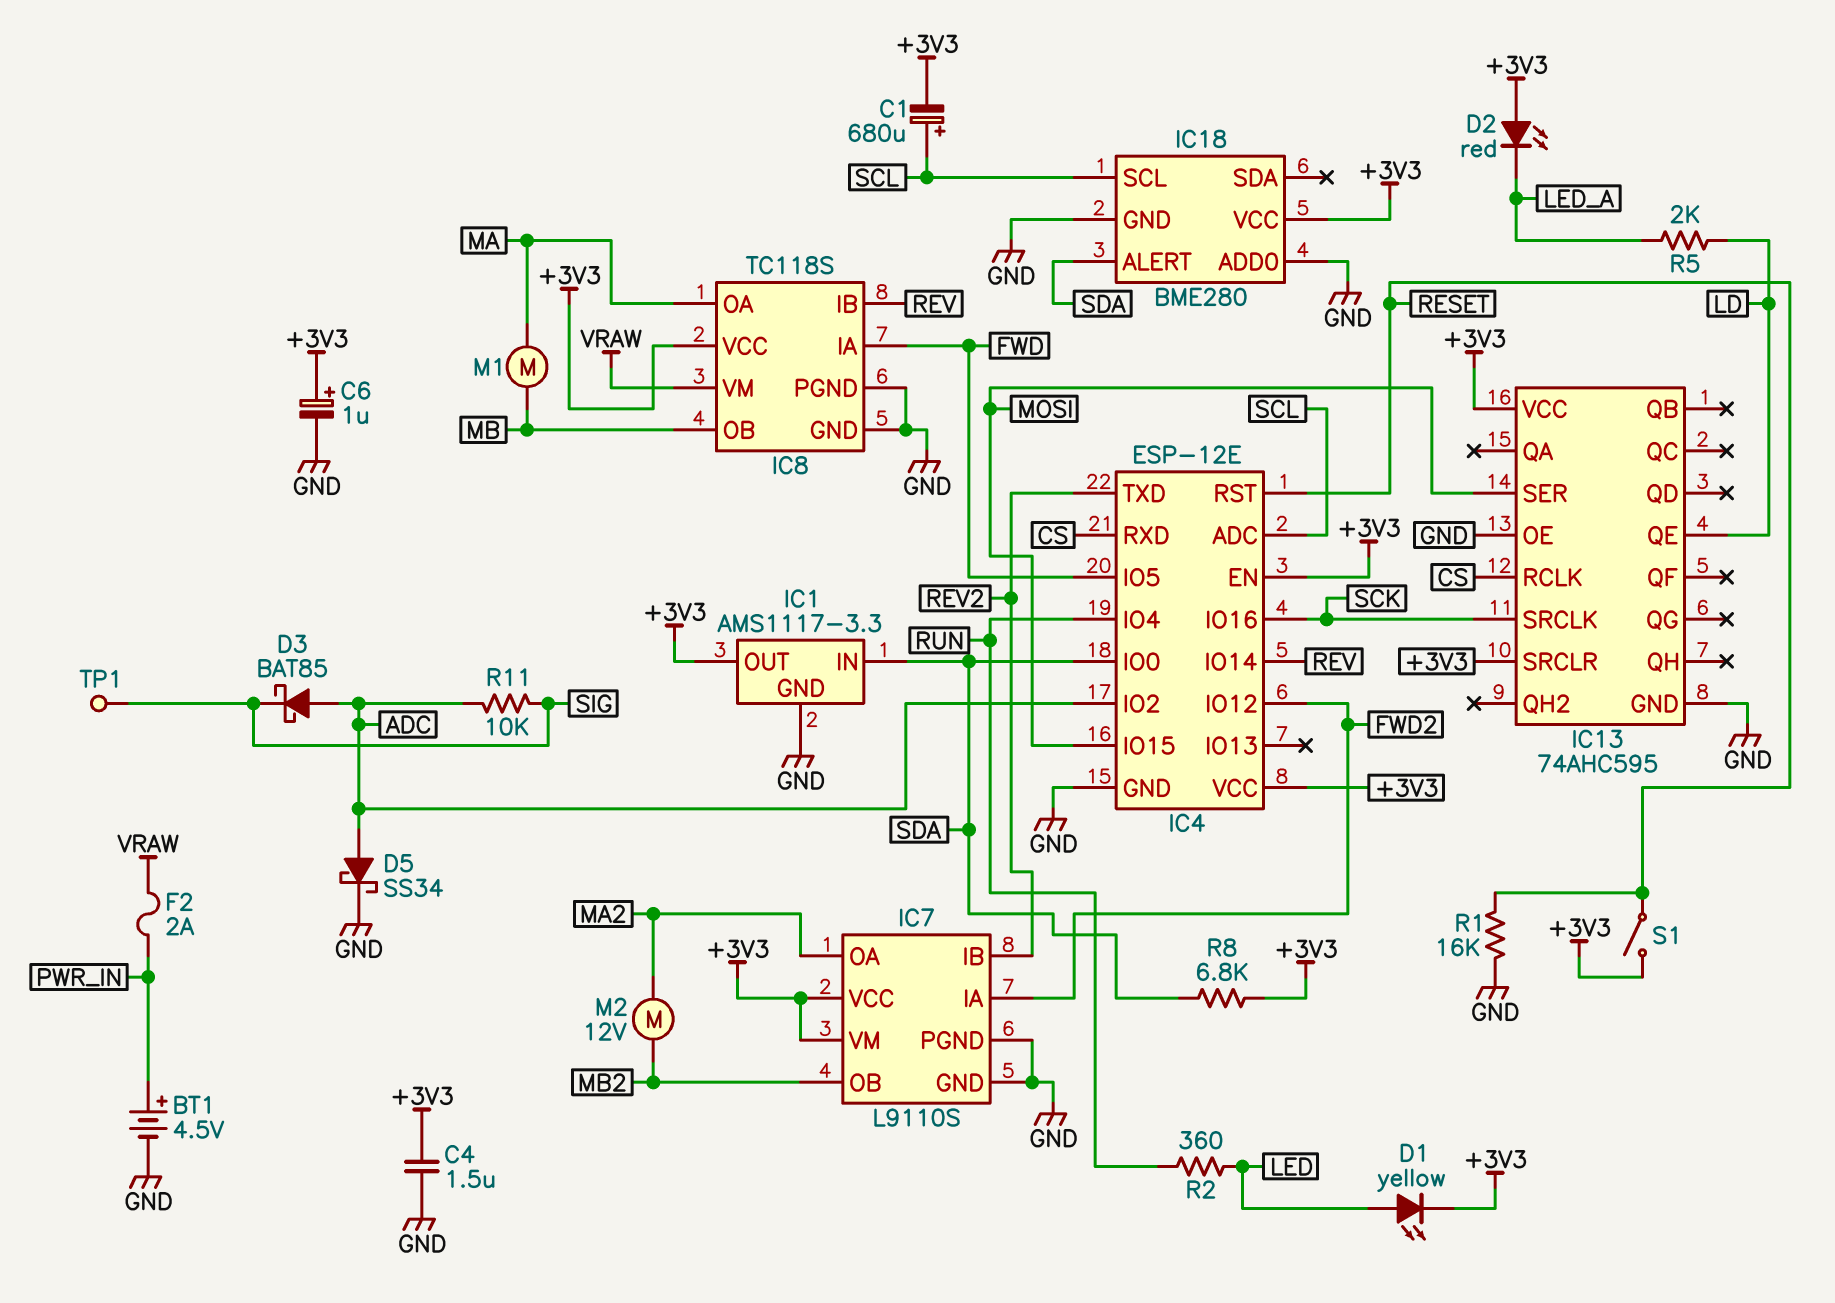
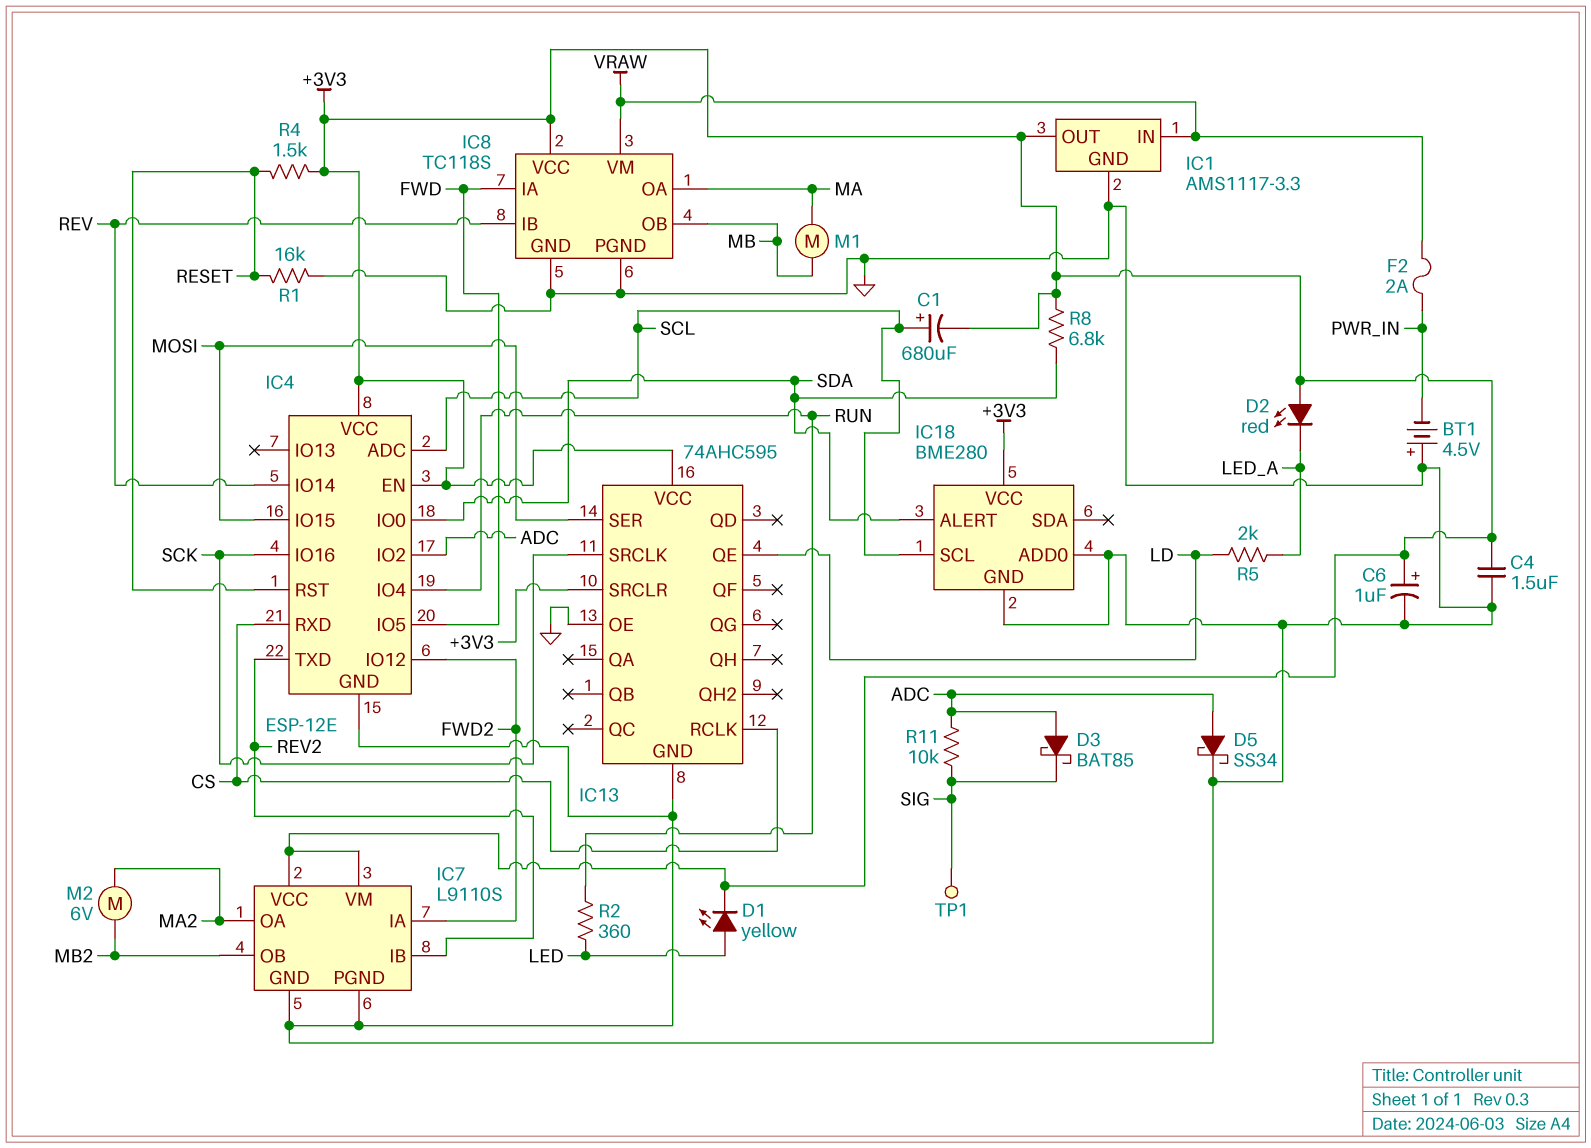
BT1: 4.5V (plus PWR_IN, minus GND) -> 4.5V (plus GND, minus PWR_IN)
IC1 pin IN: SDA -> VRAW
M2: motor 12V (MA2, MB2) -> motor 6V (MA2, MB2)
R4: none -> 1.5k (+3V3, RESET)
S1: switch (+3V3, RESET) -> none

